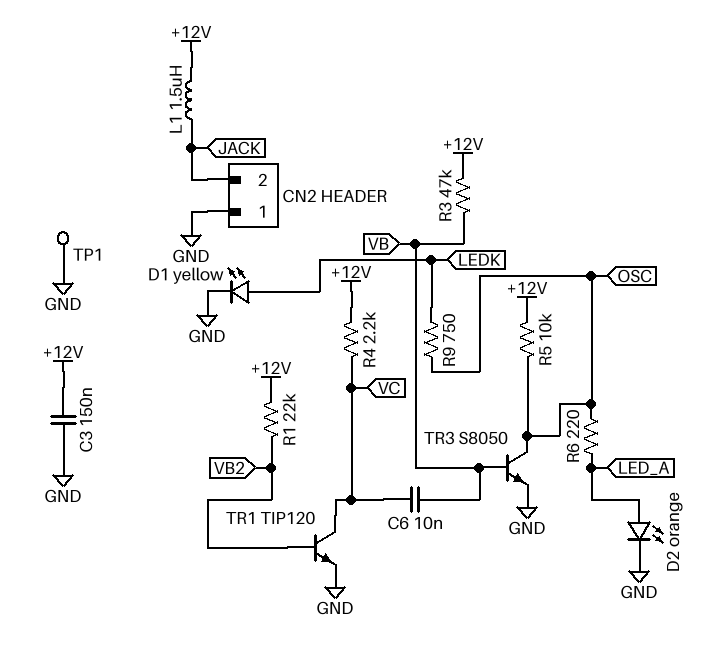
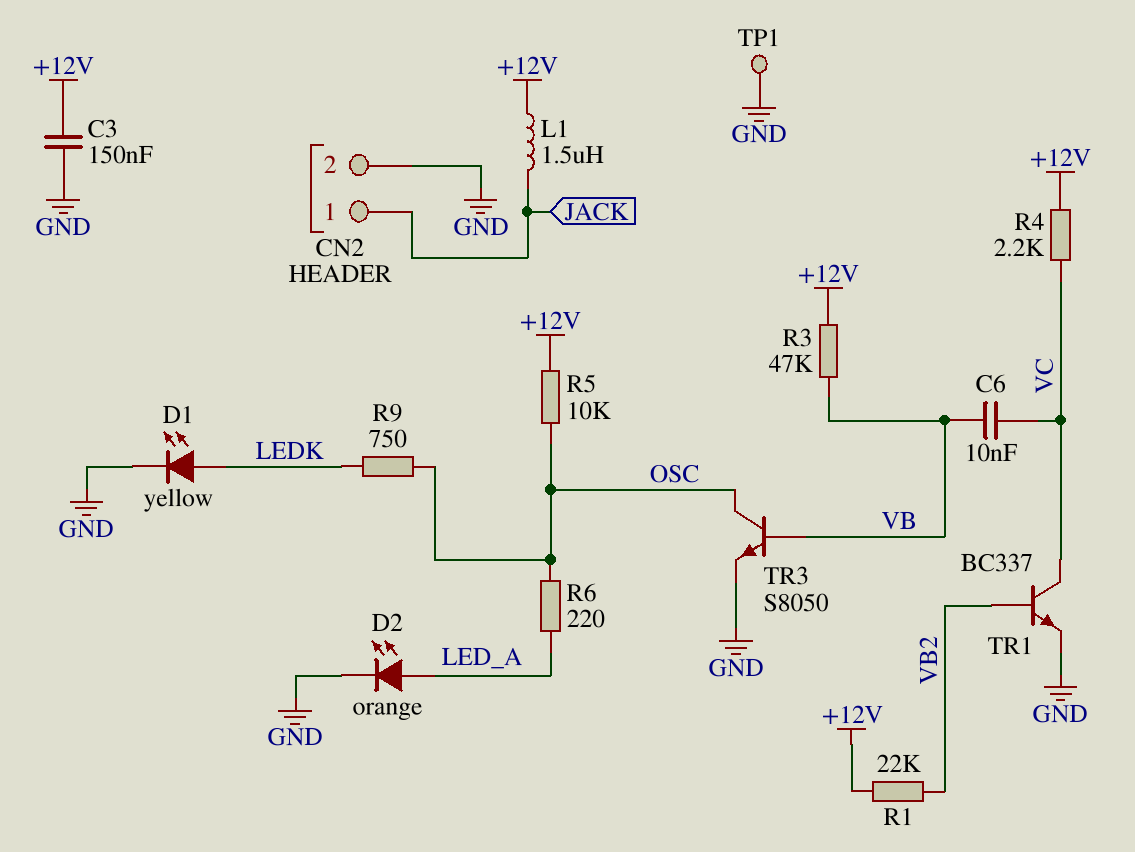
CN2 pin 1: GND -> JACK
CN2 pin 2: JACK -> GND
TR1: NPN TIP120 (B VB2, C VC, E GND) -> NPN BC337 (B VB2, C VC, E GND)

